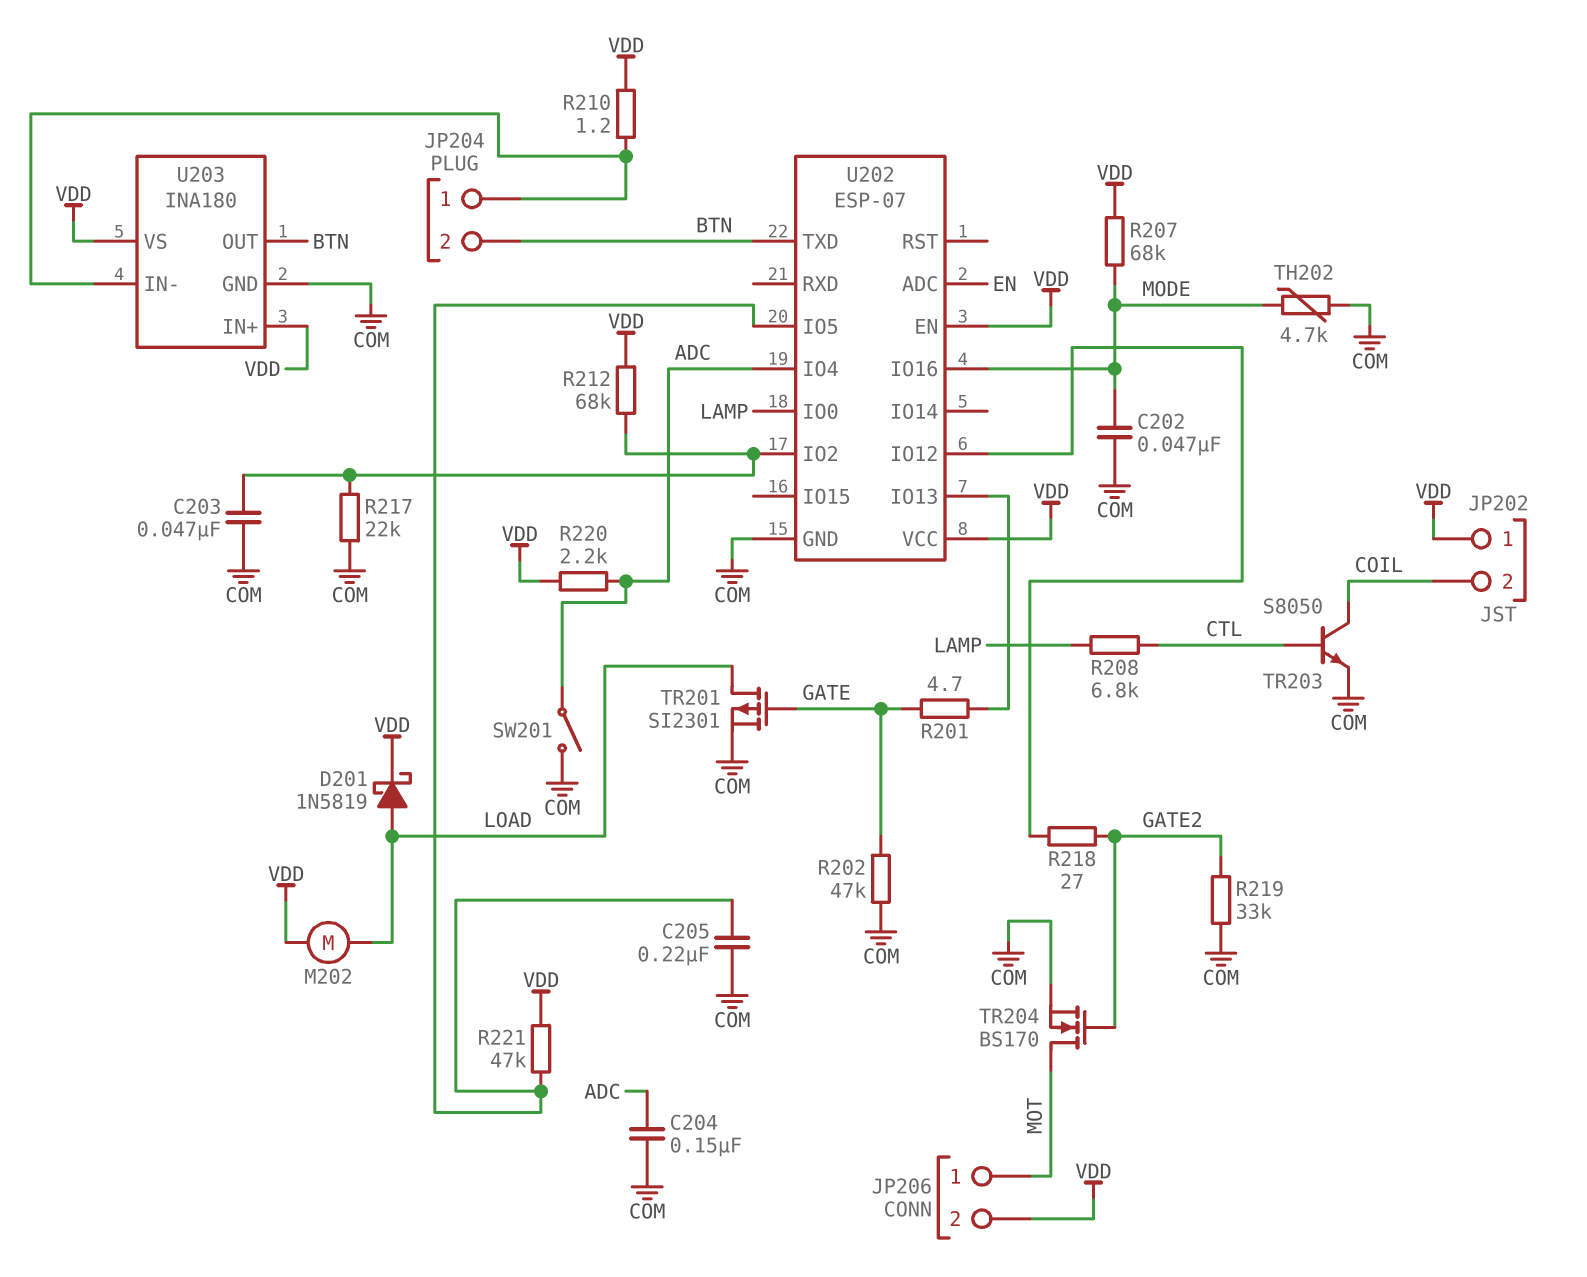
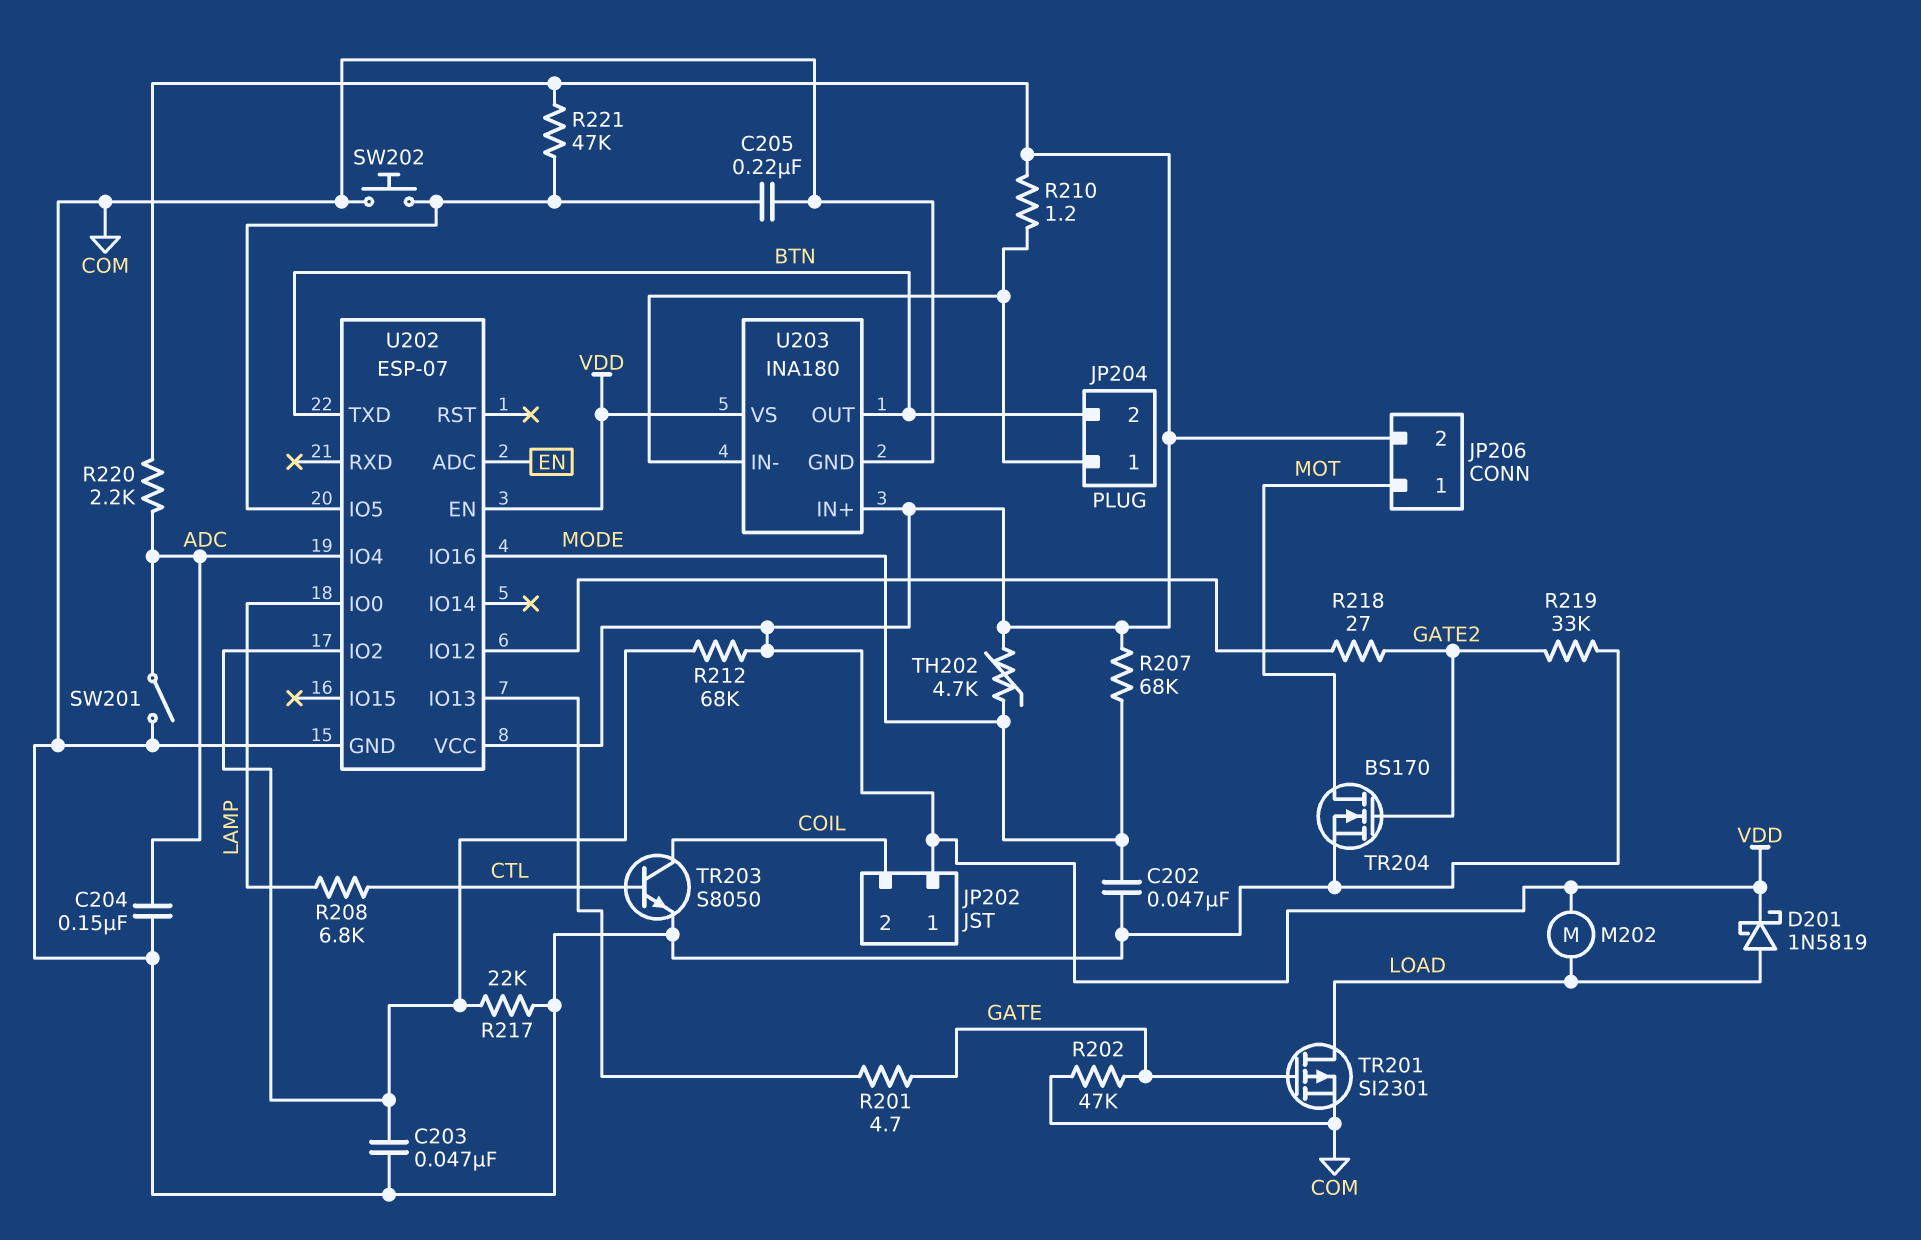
SW202: none -> button (COM, U202/IO5)
TH202: 4.7k (COM, MODE) -> 4.7k (MODE, VDD)

